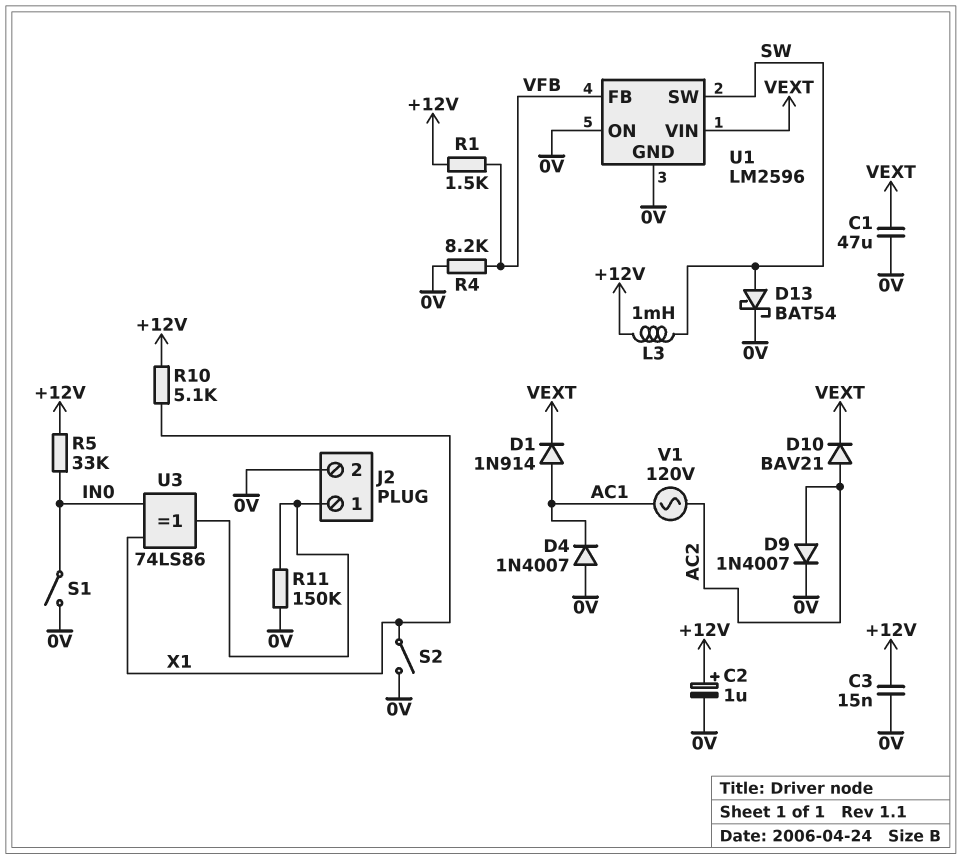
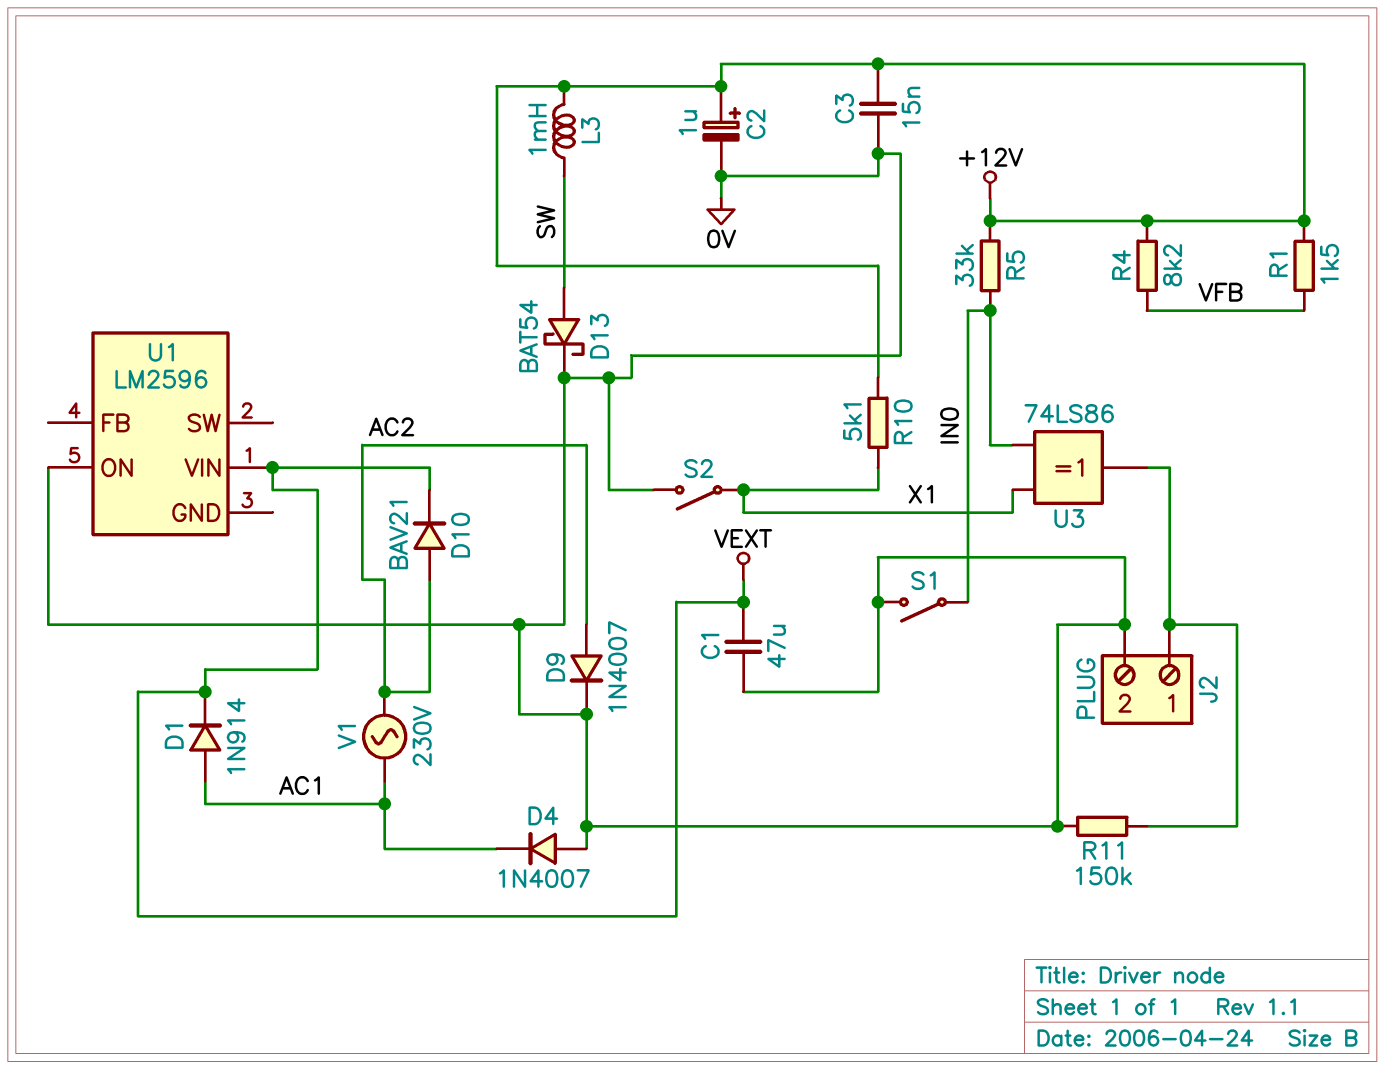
R4: 8.2k (0V, VFB) -> 8.2k (+12V, VFB)
U1 pin FB: VFB -> none
U1 pin GND: 0V -> none
U1 pin SW: SW -> none
V1: AC 120V (AC1, AC2) -> AC 230V (AC1, AC2)

